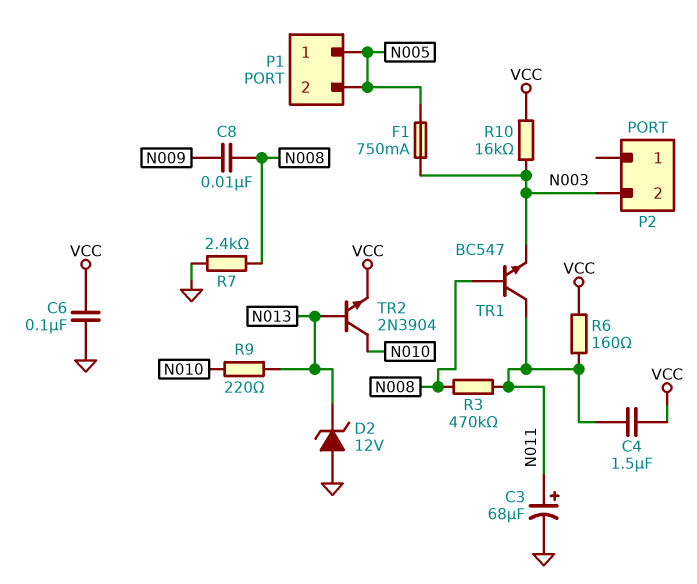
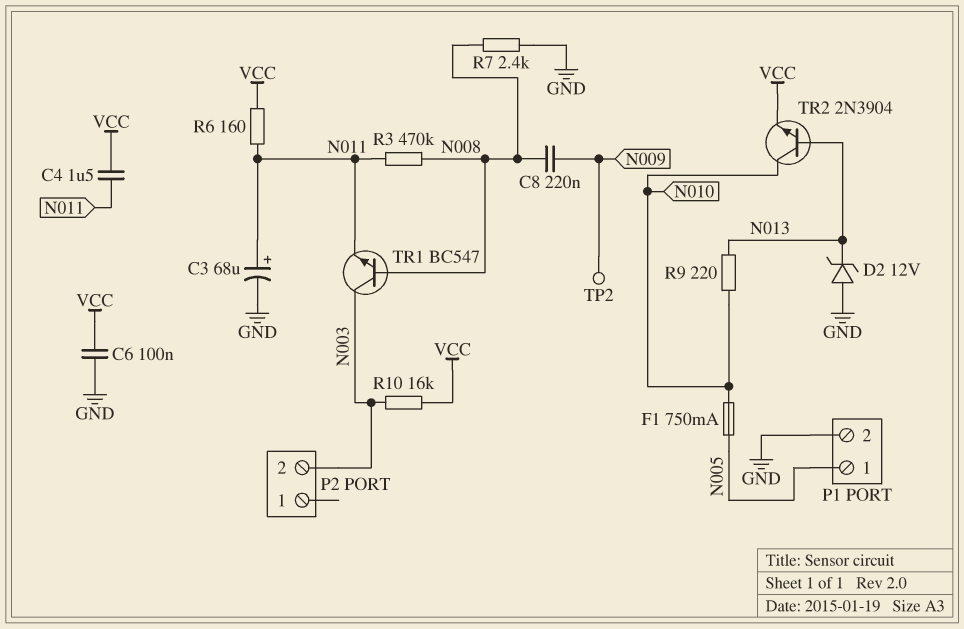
C8: 10nF (N008, N009) -> 220nF (N008, N009)
F1: 750mA (N003, N005) -> 750mA (N005, N010)
P1 pin 2: N005 -> GND
TP2: none -> test point (N009)
TR1: NPN BC547 (B N008, C N011, E N003) -> NPN BC547 (B N008, C N003, E N011)

